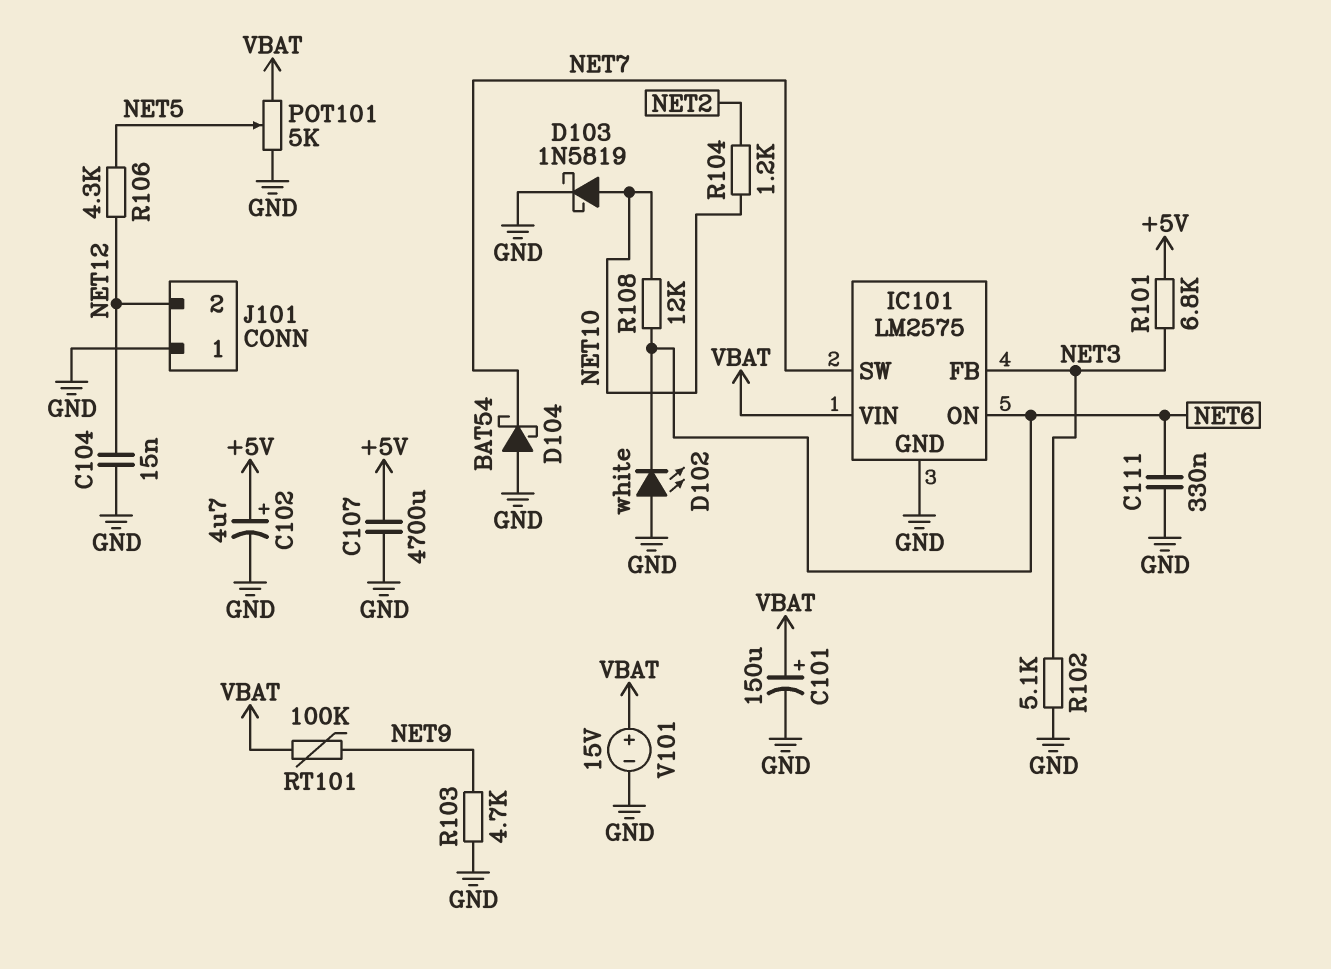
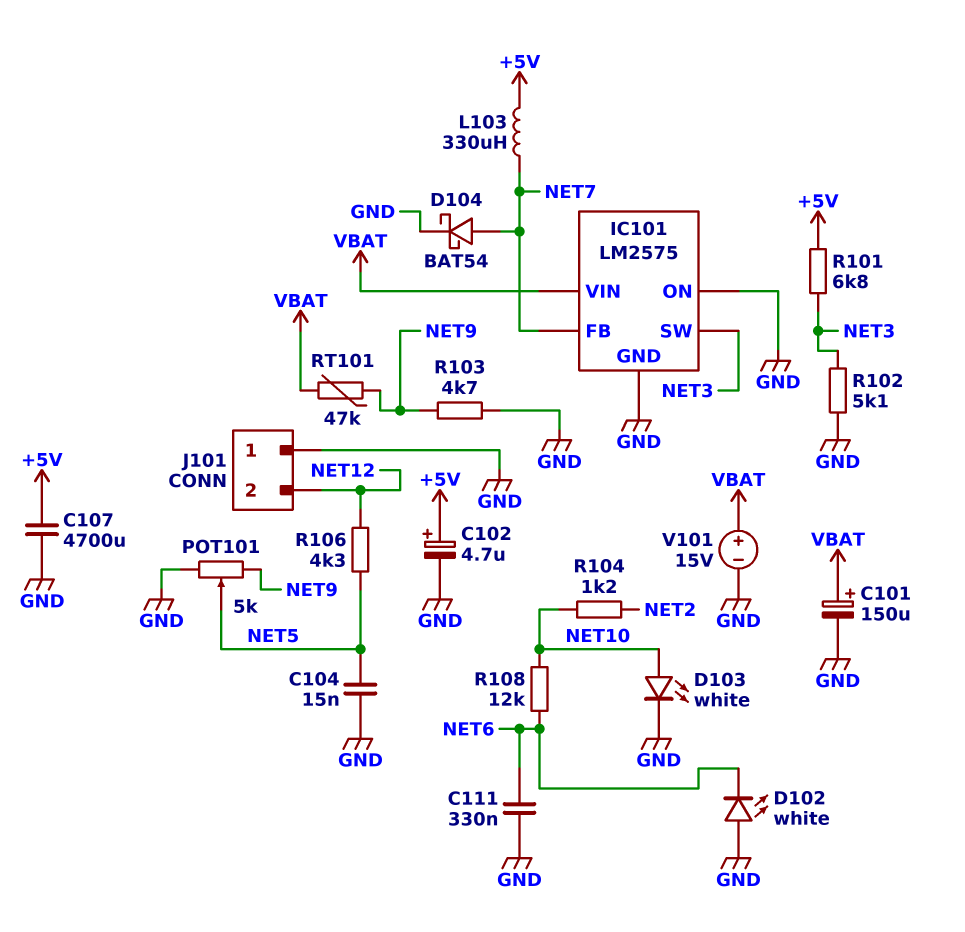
C104: 15nF (GND, NET12) -> 15nF (GND, NET5)
D103: schottky 1N5819 (A NET10, K GND) -> LED white (A NET10, K GND)
D104: schottky BAT54 (A GND, K NET7) -> schottky BAT54 (A NET7, K GND)
IC101 pin FB: NET3 -> NET7
IC101 pin ON: NET6 -> GND
IC101 pin SW: NET7 -> NET3
L103: none -> 330uH (+5V, NET7)
POT101: 5k (GND, VBAT, wiper NET5) -> 5k (GND, NET9, wiper NET5)
RT101: 100k (NET9, VBAT) -> 47k (NET9, VBAT)

